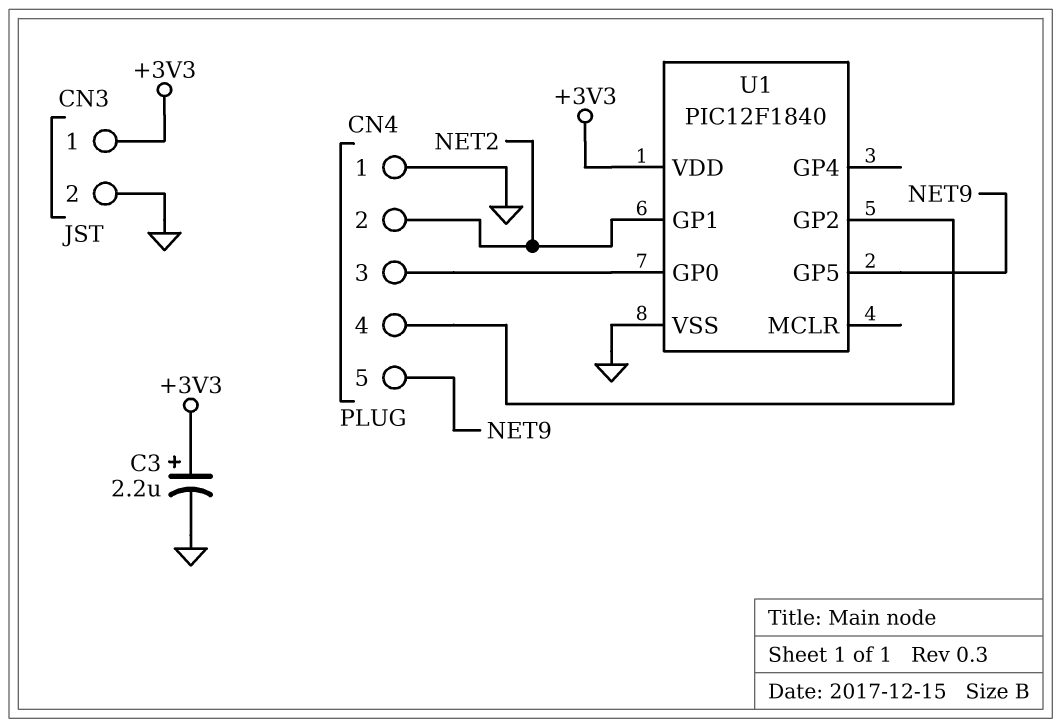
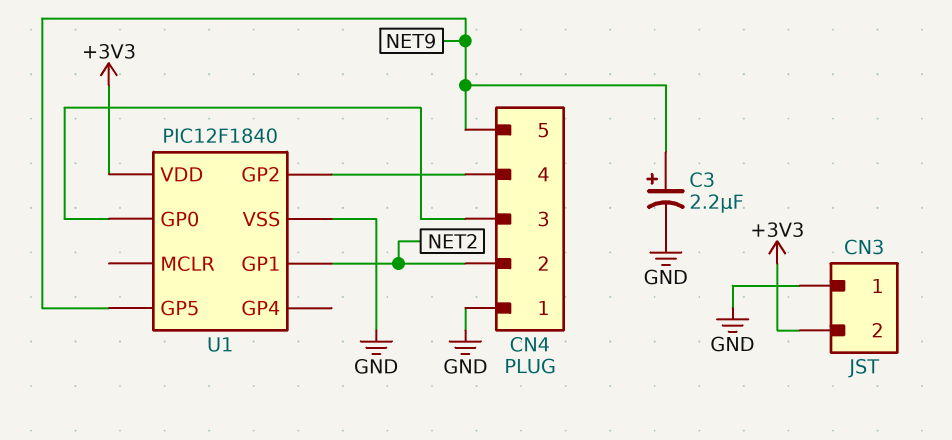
C3: 2.2uF (plus +3V3, minus GND) -> 2.2uF (plus NET9, minus GND)
CN3 pin 1: +3V3 -> GND
CN3 pin 2: GND -> +3V3

